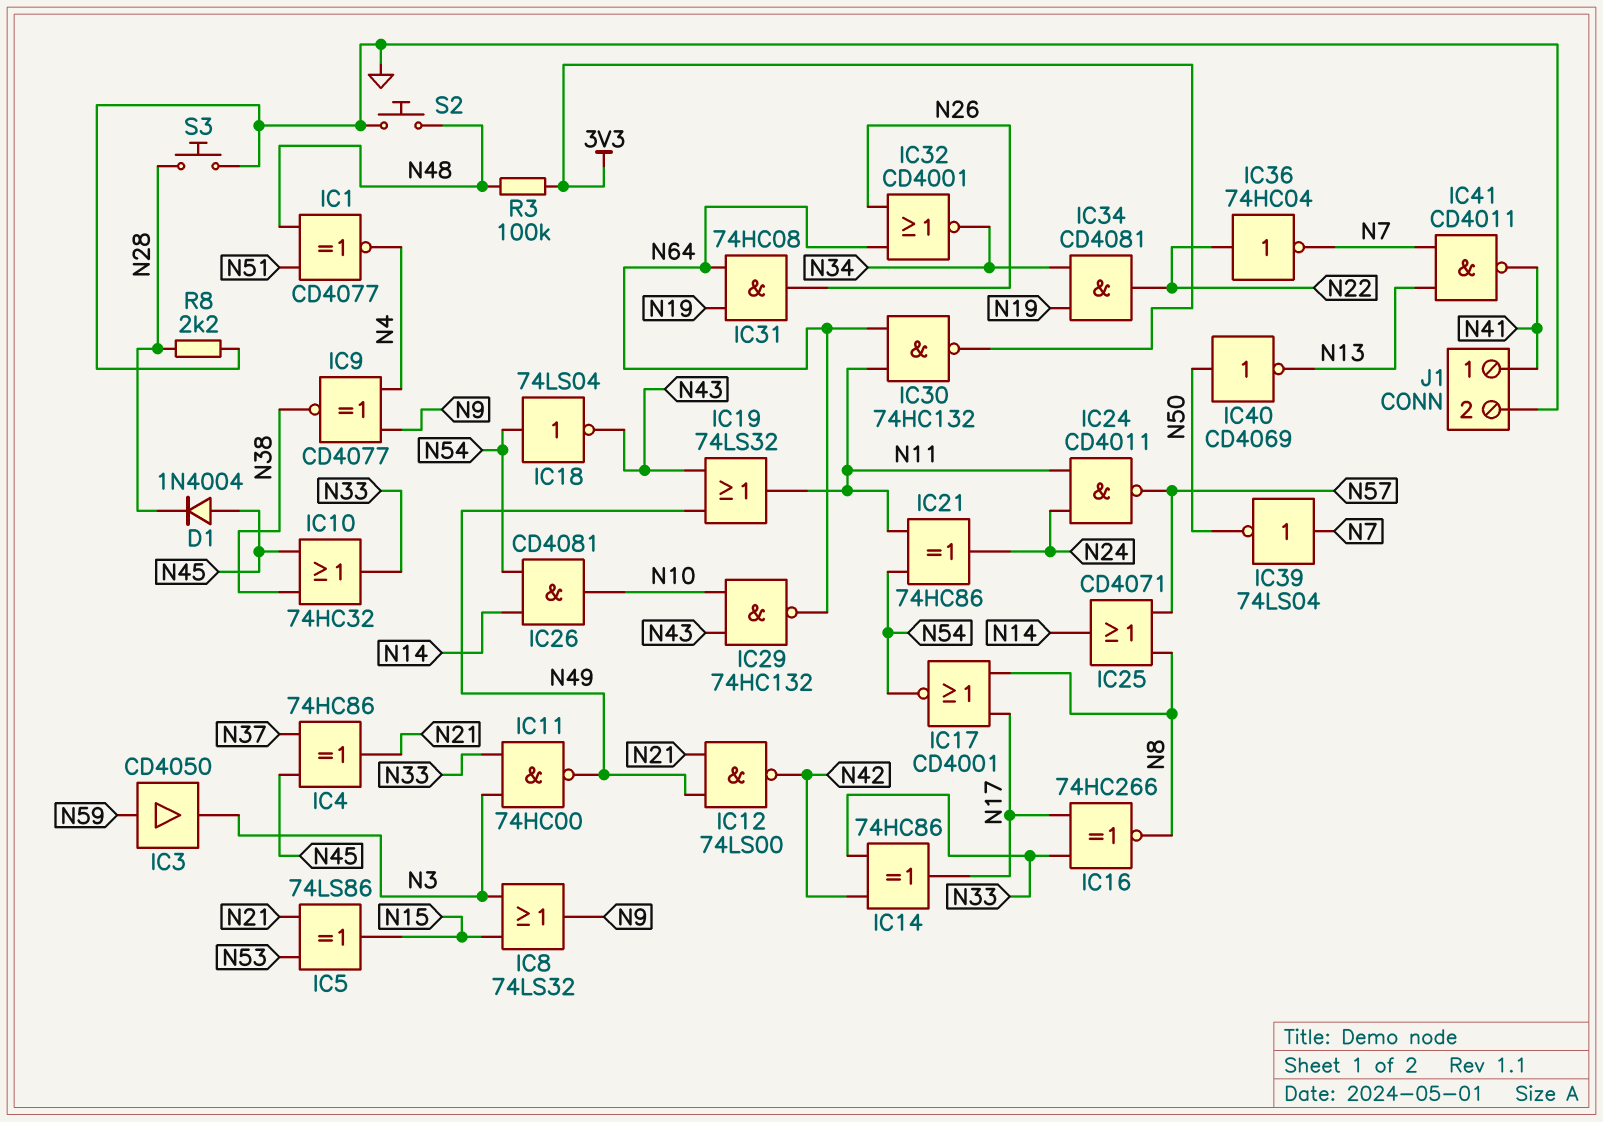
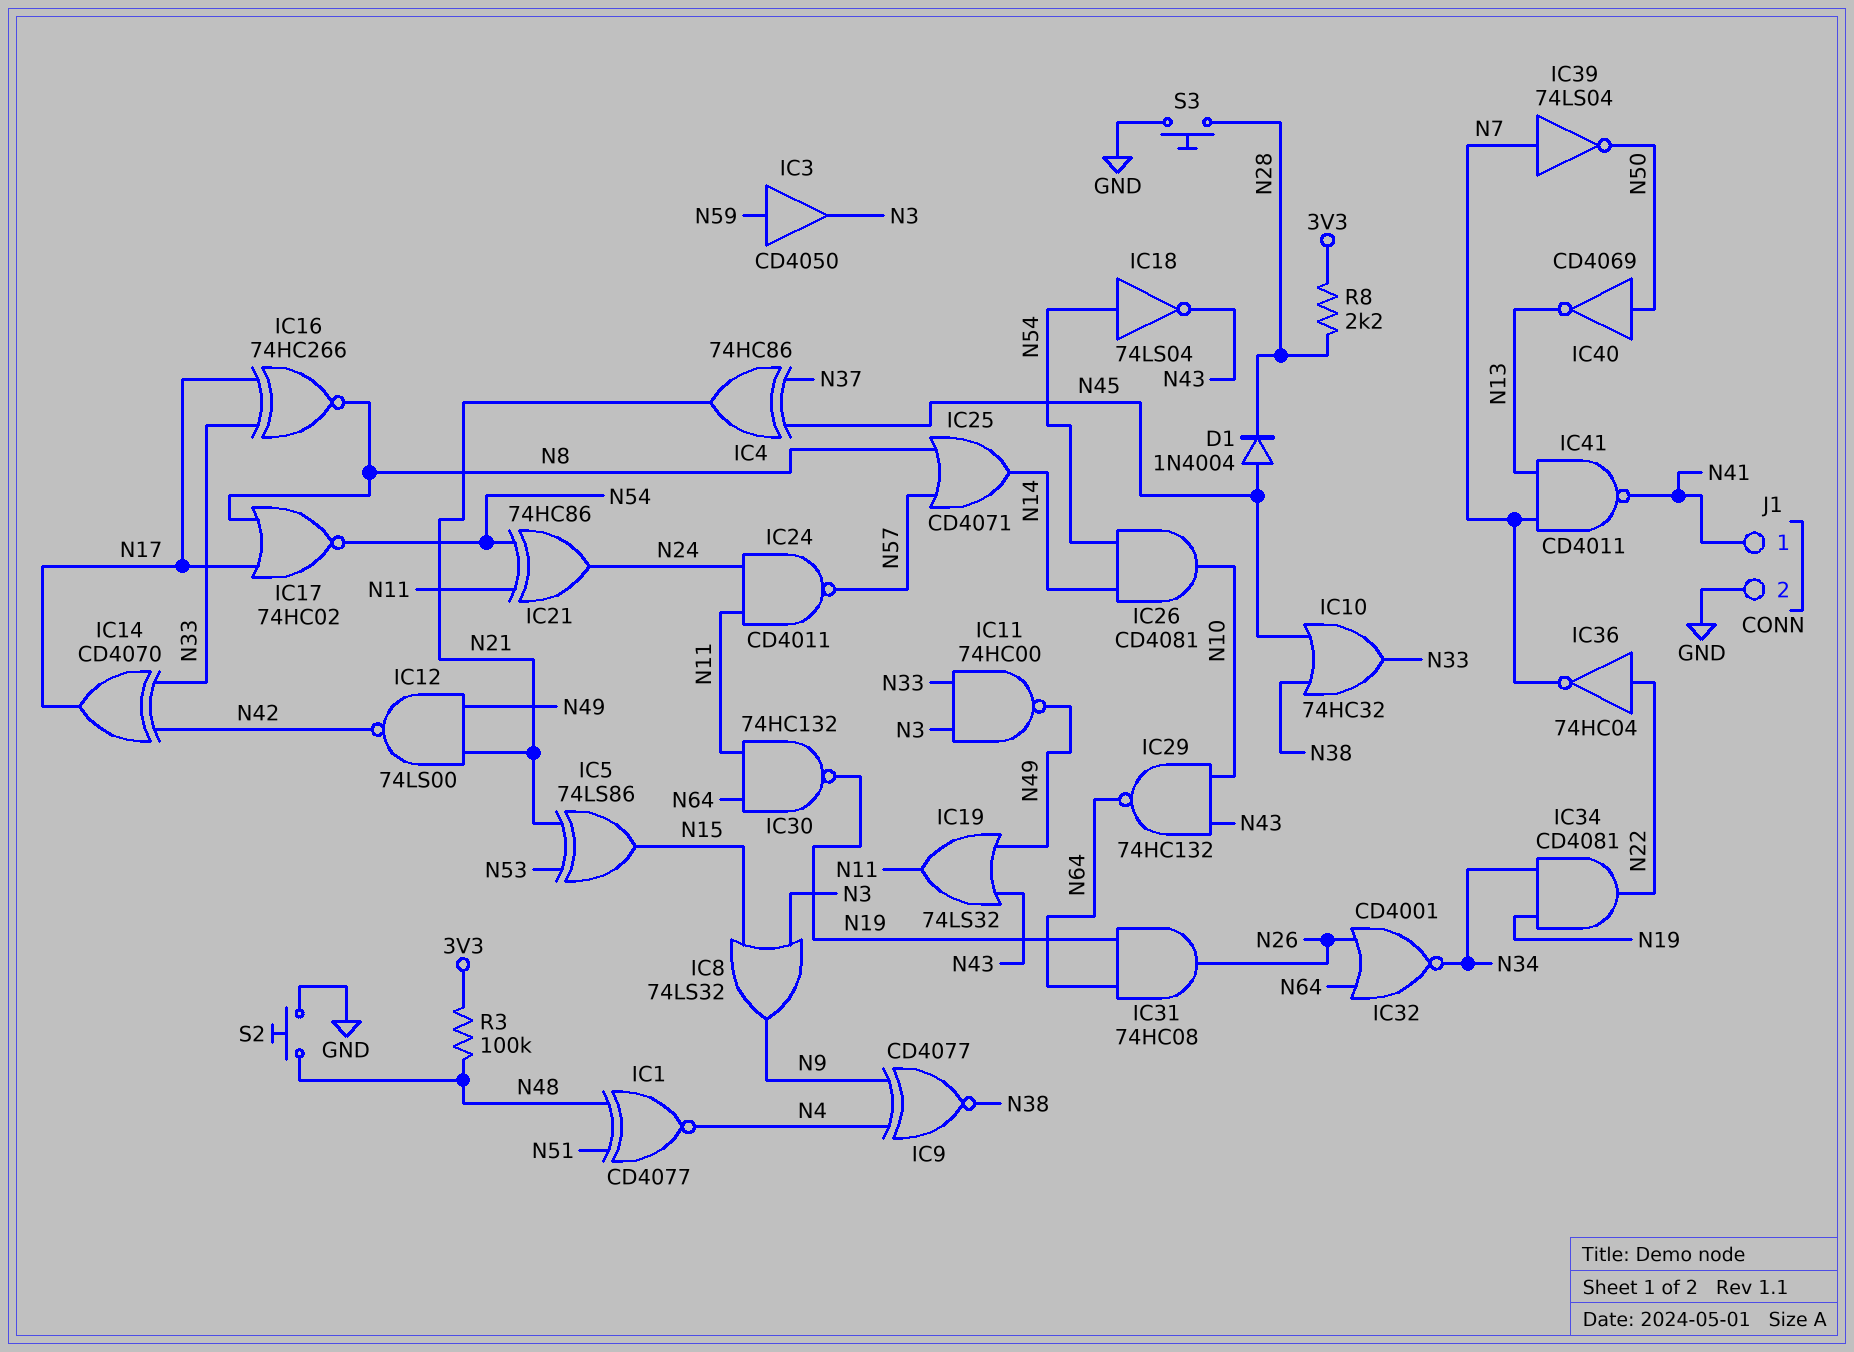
IC14: XOR 74HC86 (in N33, in N42, out N17) -> XOR CD4070 (in N33, in N42, out N17)
IC17: NOR CD4001 (in N8, in N17, out N54) -> NOR 74HC02 (in N8, in N17, out N54)
IC30: NAND 74HC132 (in N11, in N64, out 3V3) -> NAND 74HC132 (in N11, in N64, out N19)
R8: 2.2k (GND, N28) -> 2.2k (3V3, N28)

